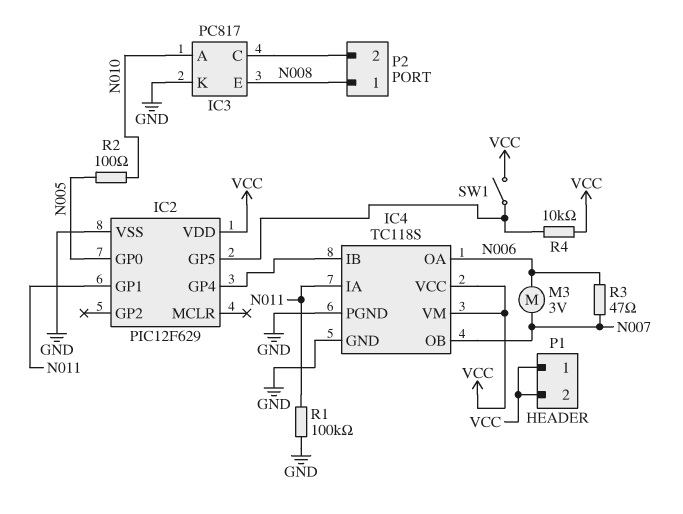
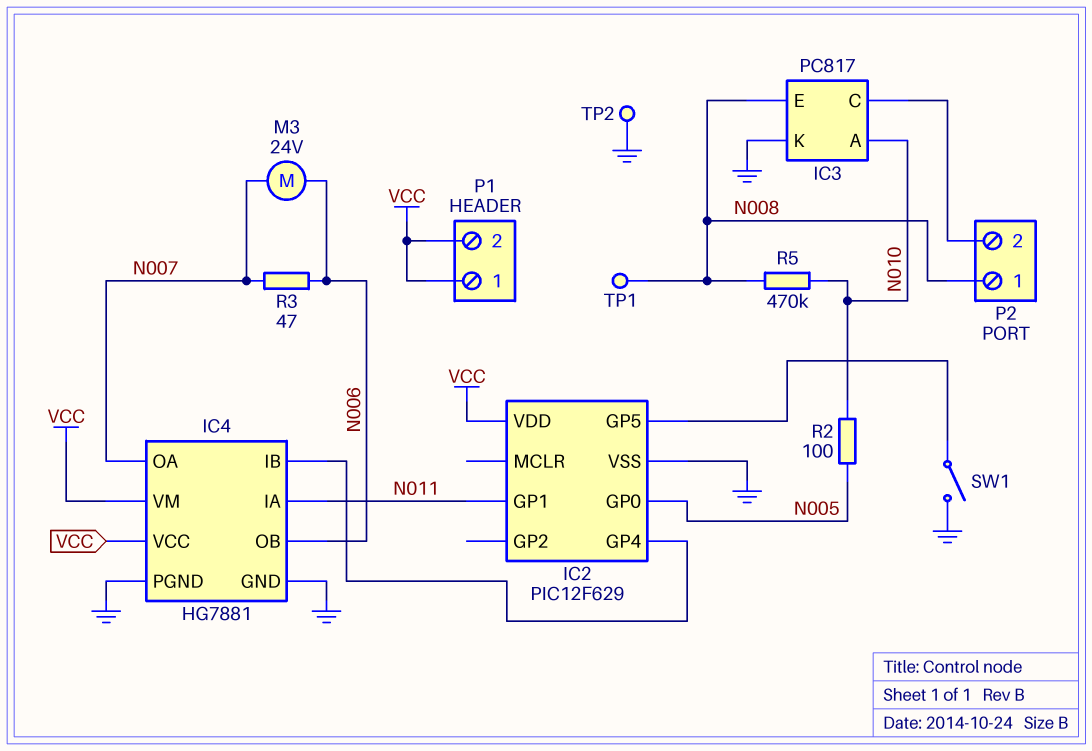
IC4: TC118S -> HG7881
IC4 pin OA: N006 -> N007
IC4 pin OB: N007 -> N006
M3: motor 3V (N006, N007) -> motor 24V (N006, N007)
R1: 100k (GND, N011) -> none
R4: 10k (IC2/GP5, VCC) -> none
R5: none -> 470k (N008, N010)
SW1: switch (IC2/GP5, VCC) -> switch (GND, IC2/GP5)
TP1: none -> test point (N008)
TP2: none -> test point (GND)

